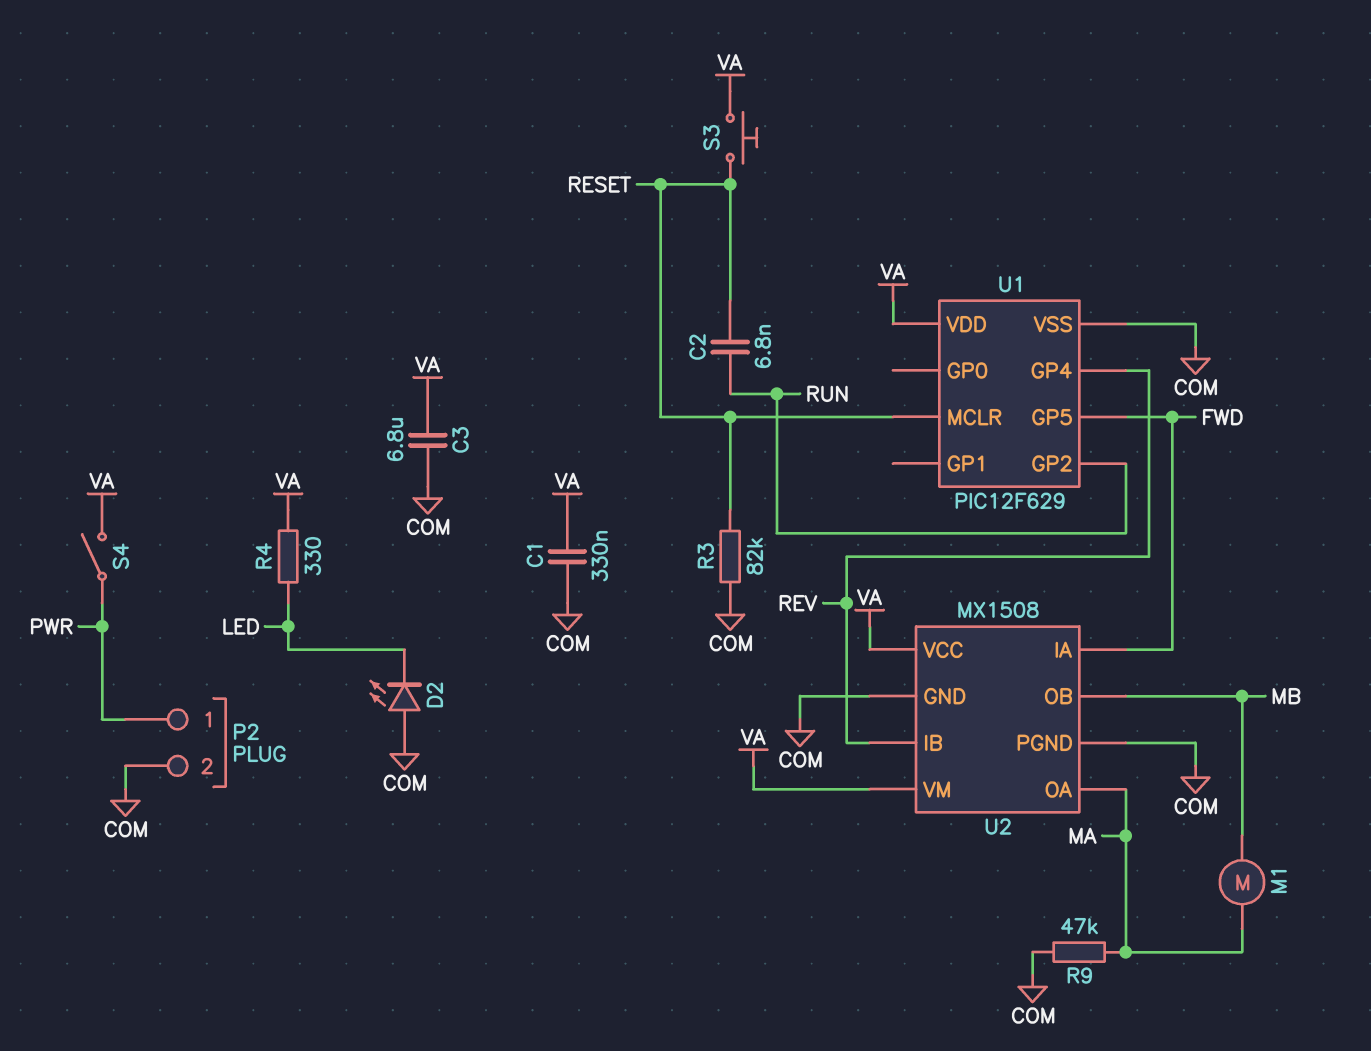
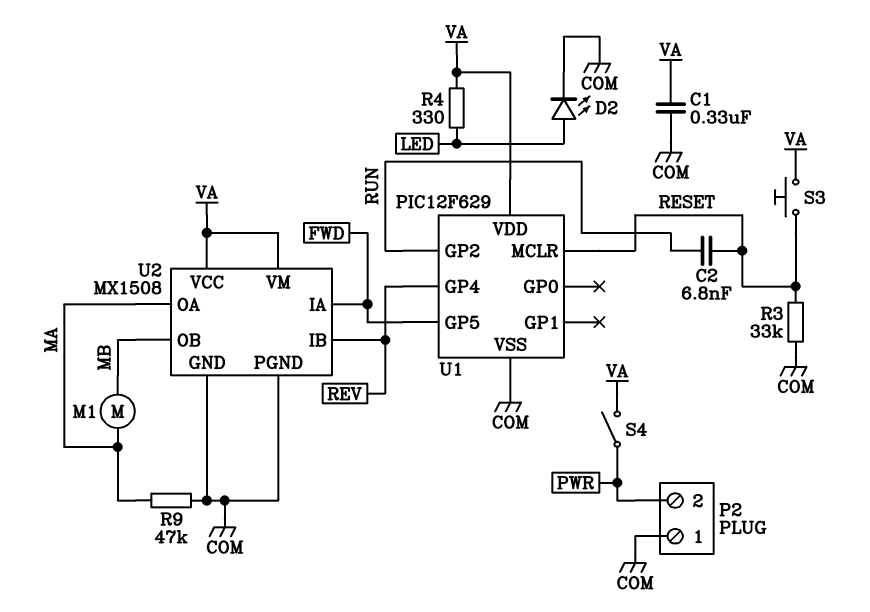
C3: 6.8uF (COM, VA) -> none
D2: LED (A COM, K LED) -> LED (A LED, K COM)
P2 pin 1: PWR -> COM
P2 pin 2: COM -> PWR
R3: 82k (COM, RESET) -> 33k (COM, RESET)

